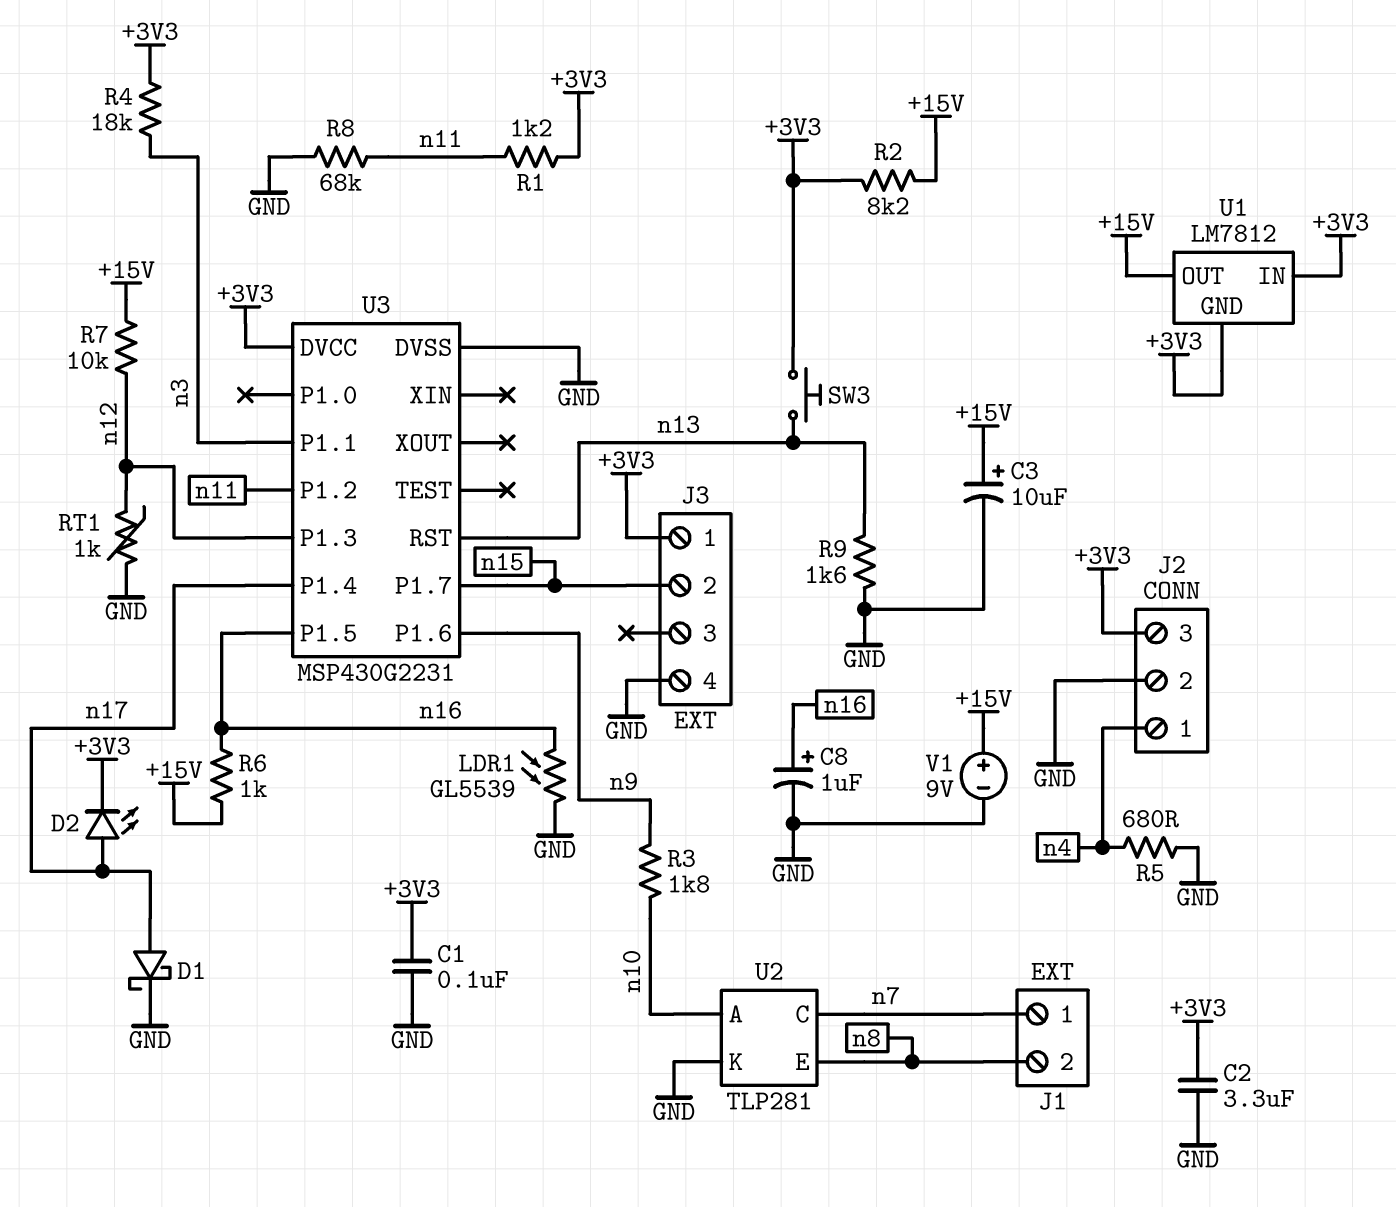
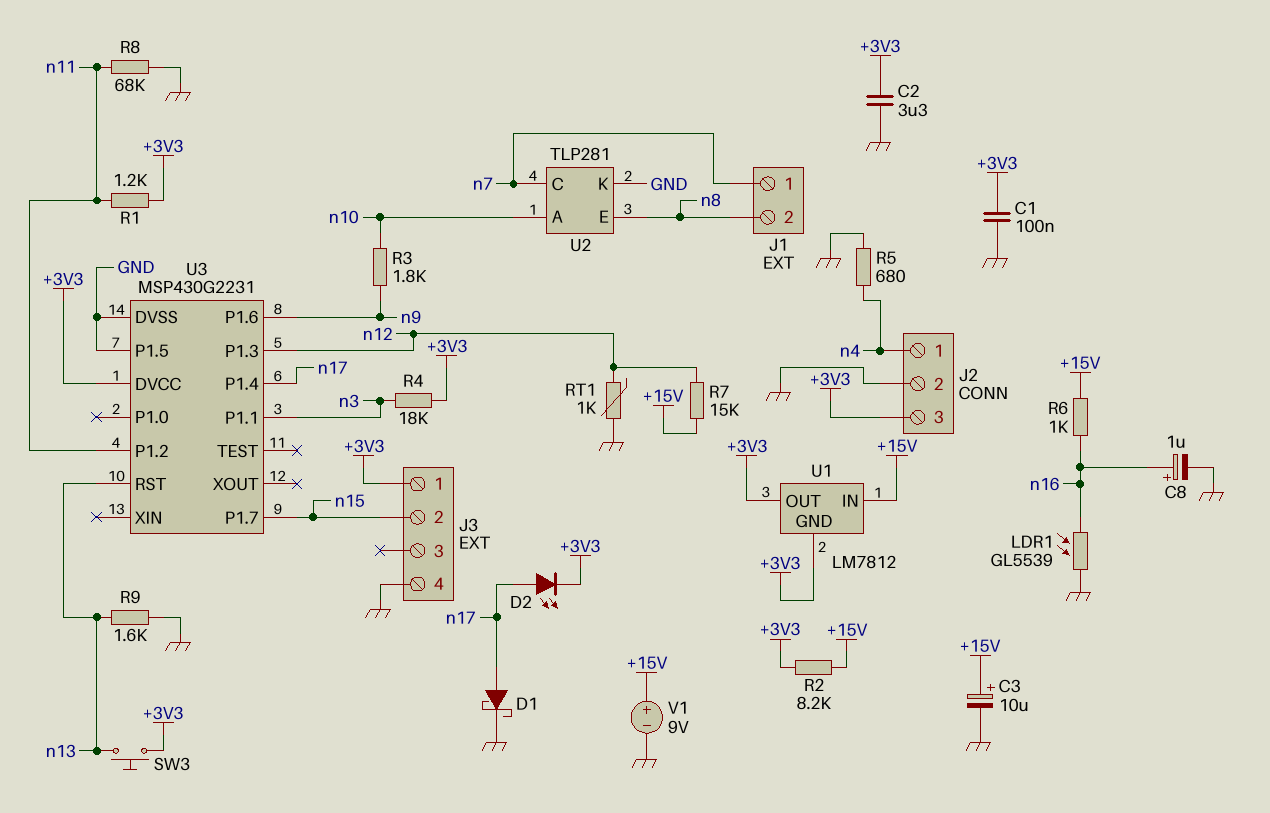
R7: 10k (+15V, n12) -> 15k (+15V, n12)
U1 pin IN: +3V3 -> +15V
U1 pin OUT: +15V -> +3V3
U3 pin P1.5: n16 -> GND

